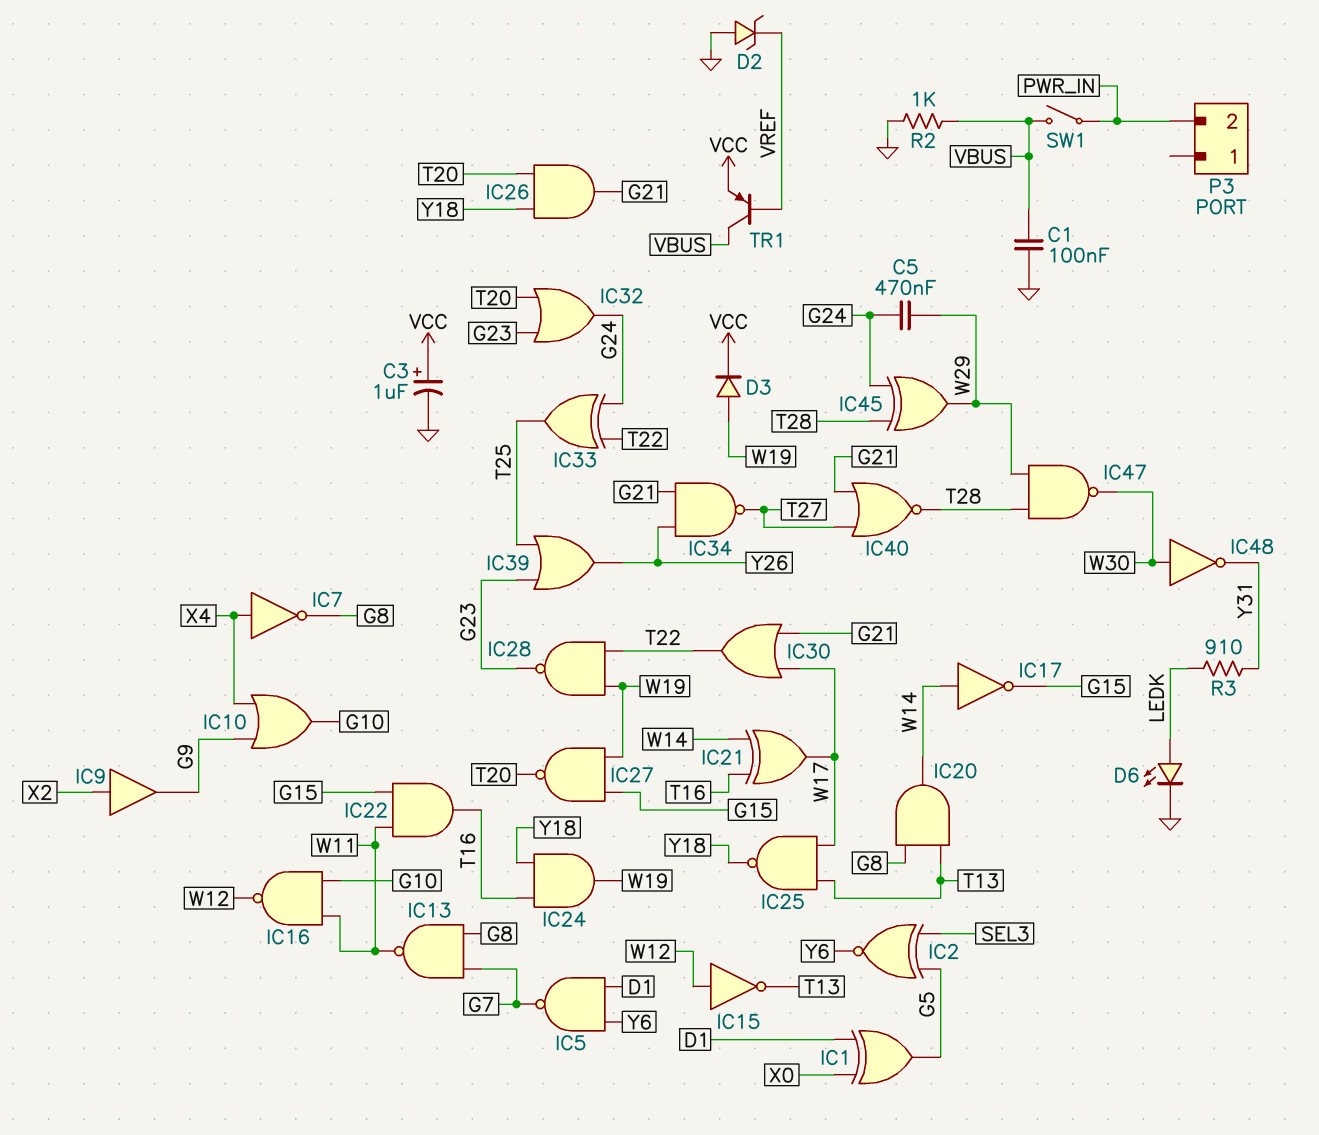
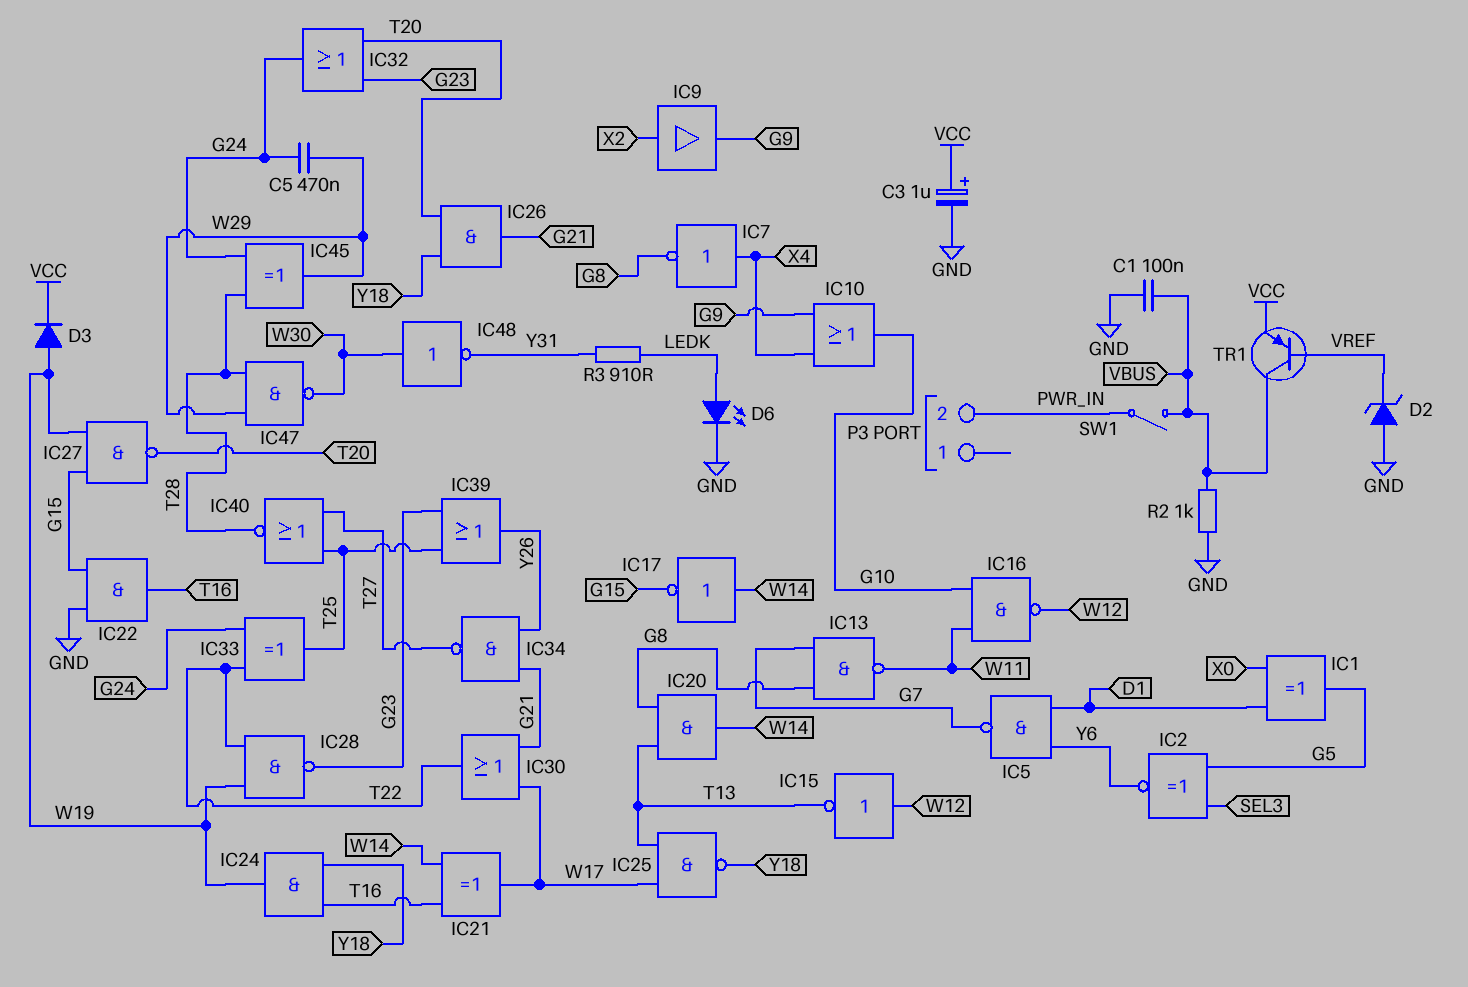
IC22: AND (in G15, in W11, out T16) -> AND (in G15, in GND, out T16)
IC40: NOR (in G21, in T27, out T28) -> NOR (in T25, in T27, out T28)

